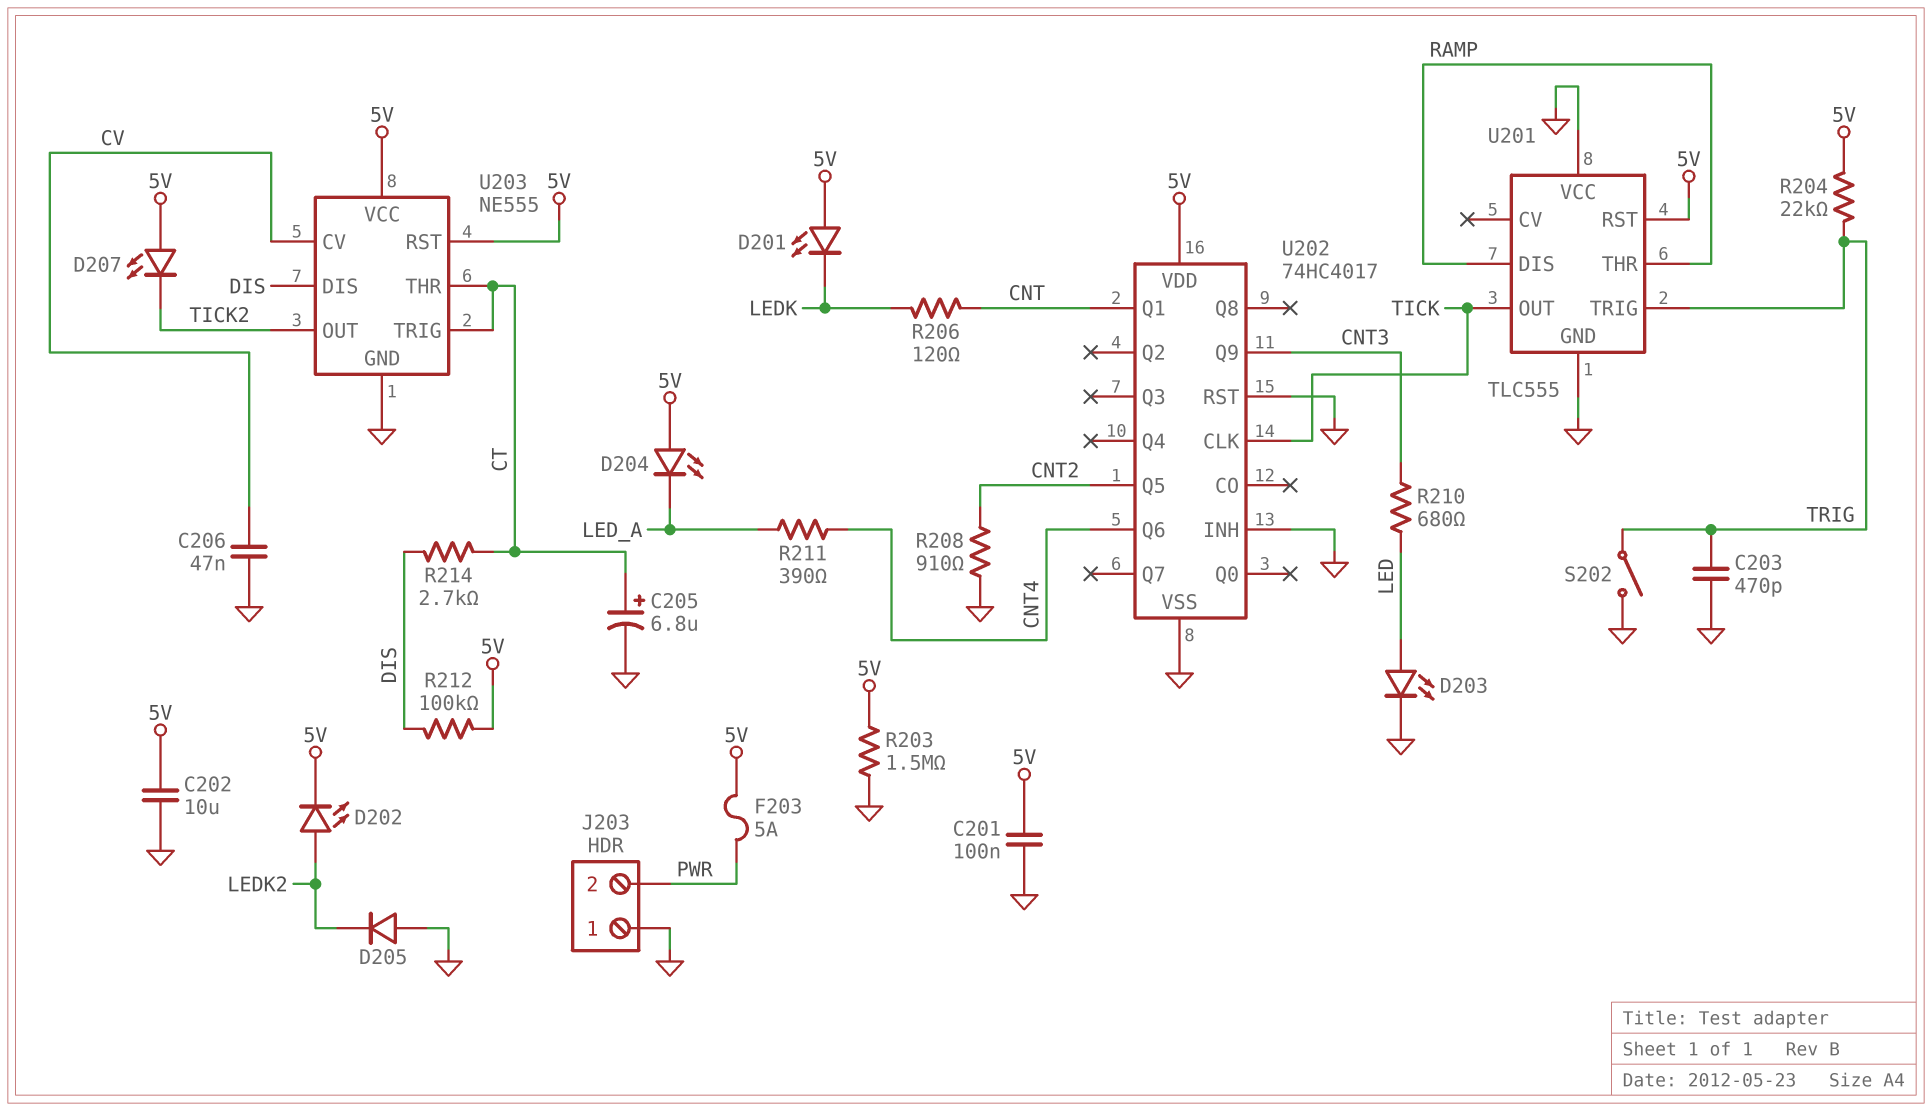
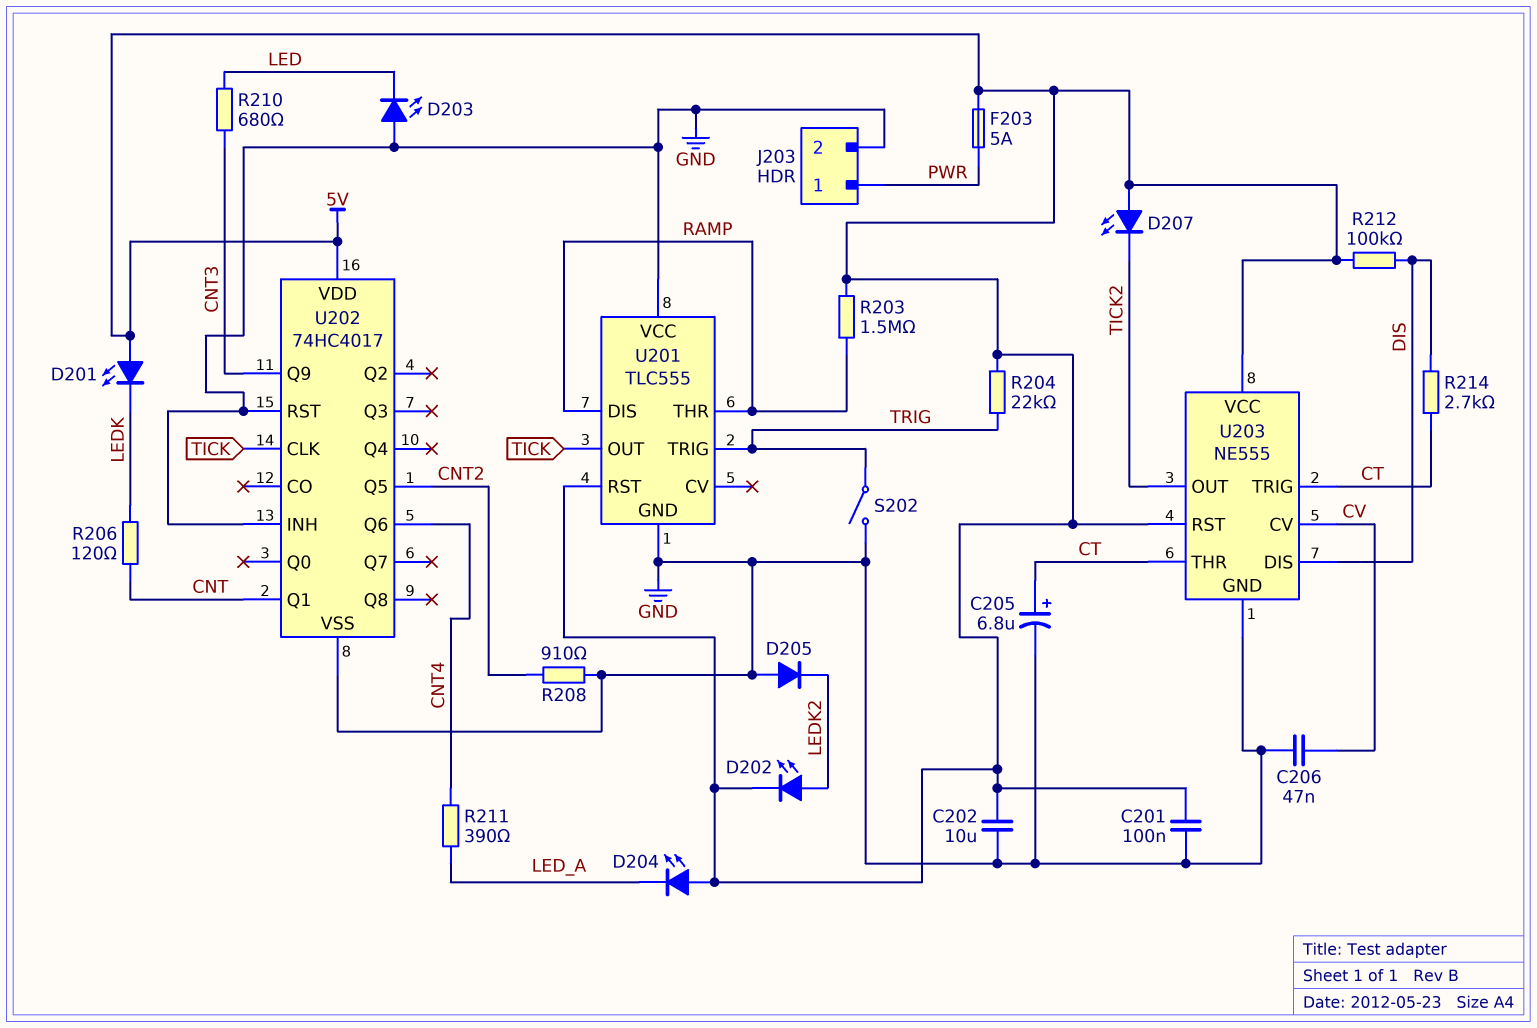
C203: 470pF (GND, TRIG) -> none
D203: LED (A LED, K GND) -> LED (A GND, K LED)
J203 pin 1: GND -> PWR
J203 pin 2: PWR -> GND
R203: 1.5M (5V, GND) -> 1.5M (5V, RAMP)

